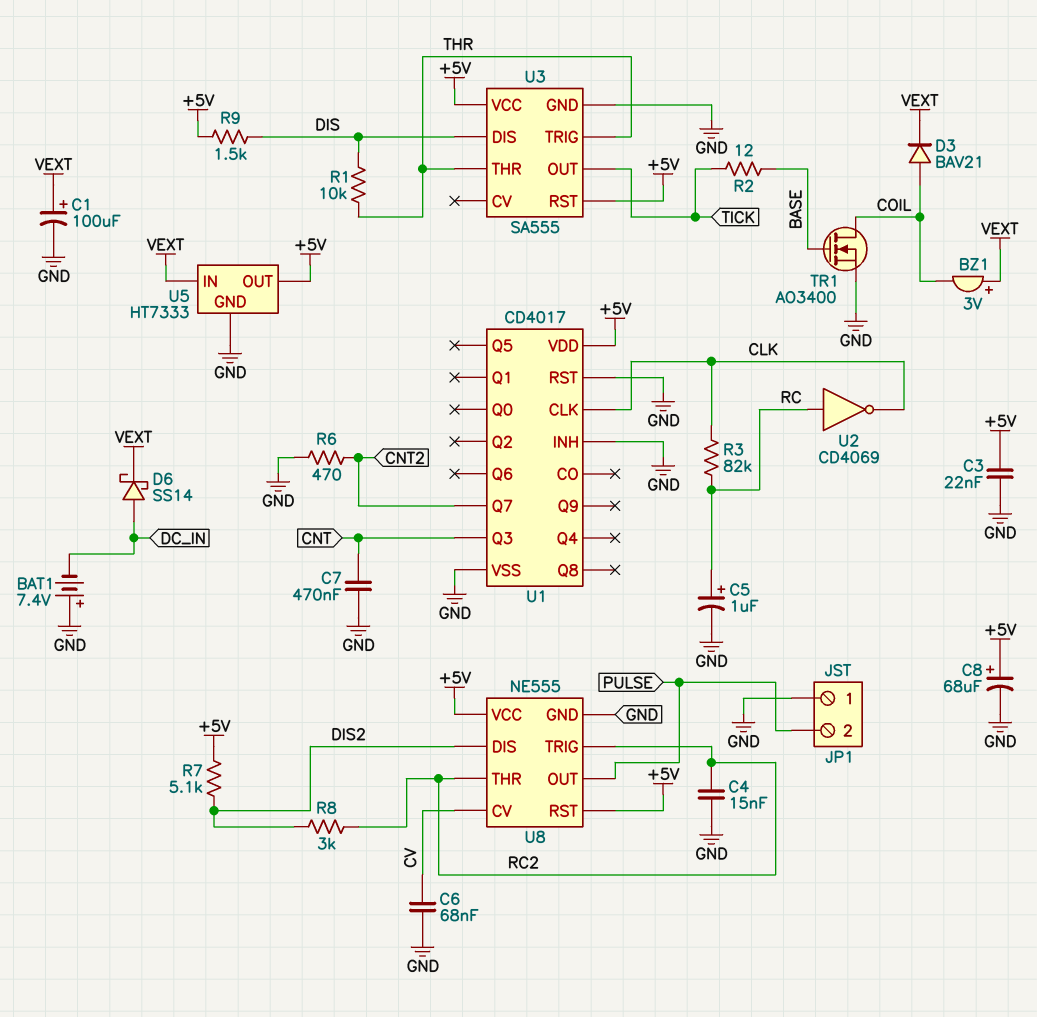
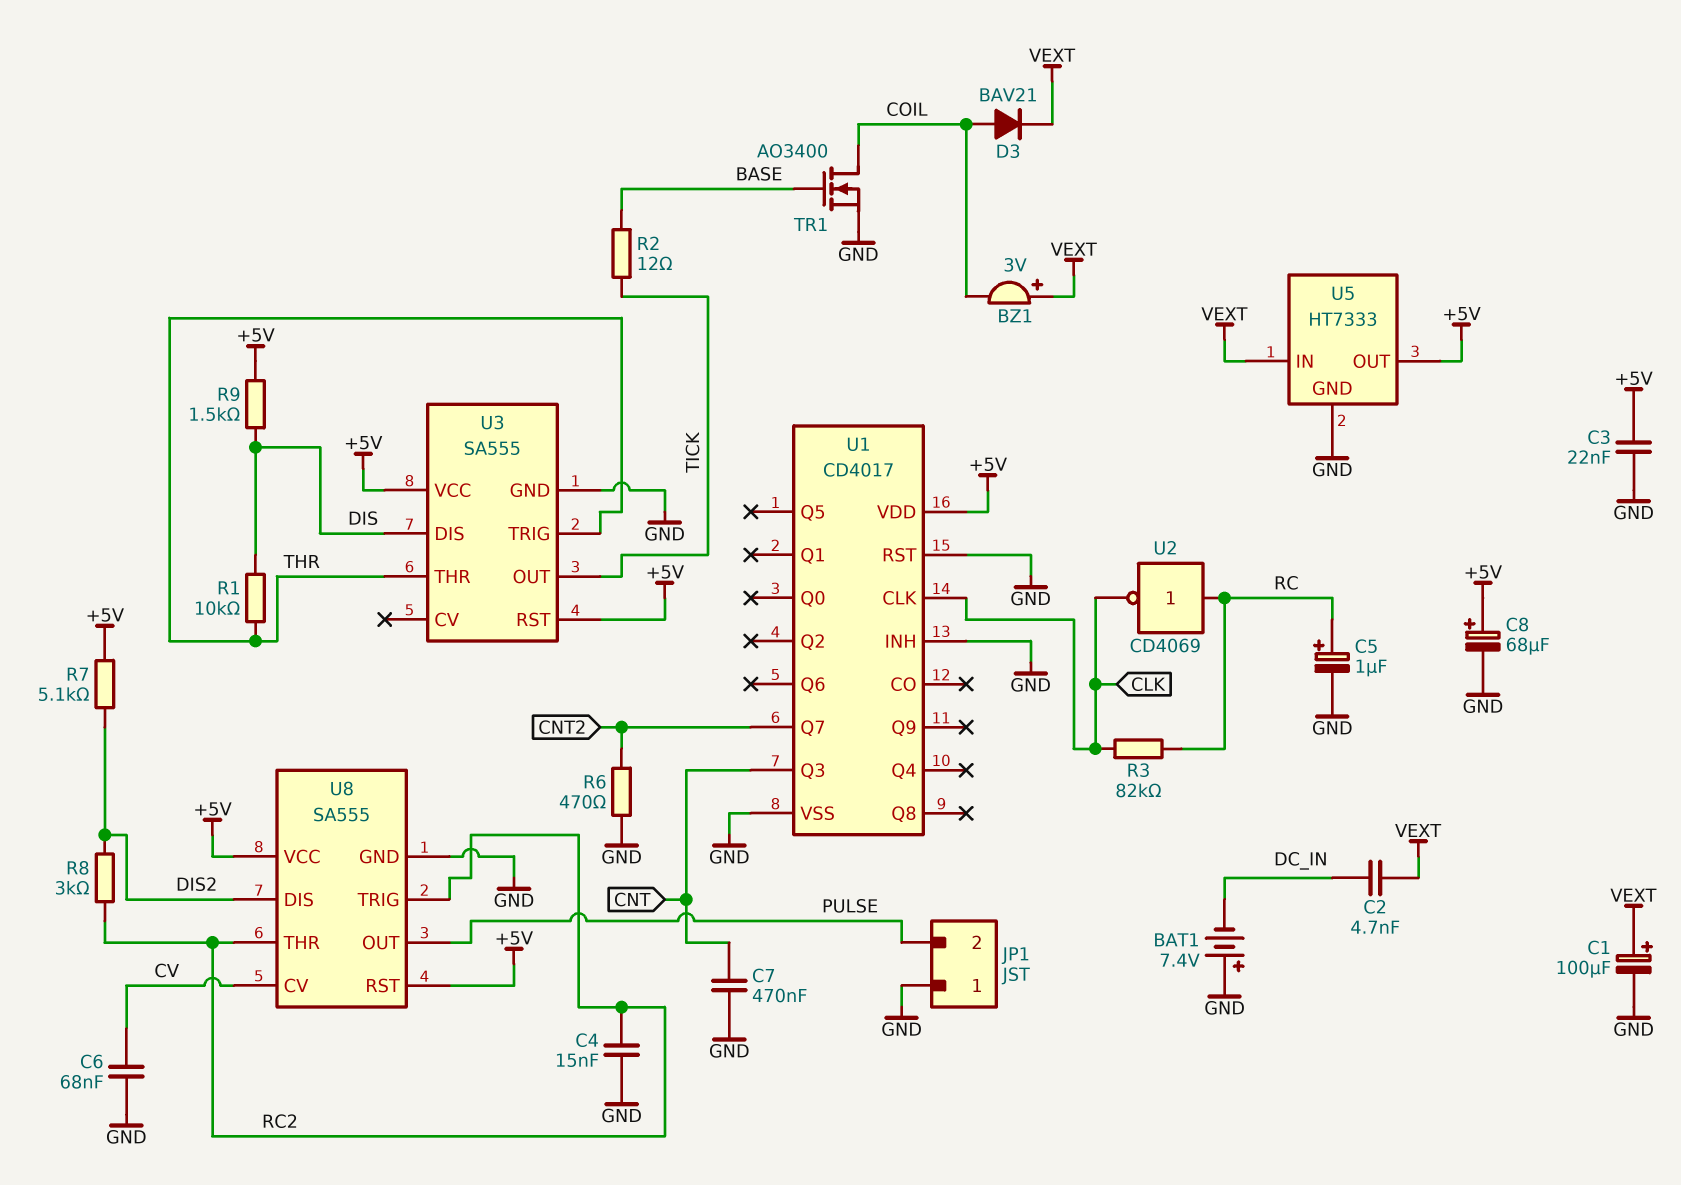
C2: none -> 4.7nF (DC_IN, VEXT)
D6: schottky SS14 (A DC_IN, K VEXT) -> none
U8: NE555 -> SA555

